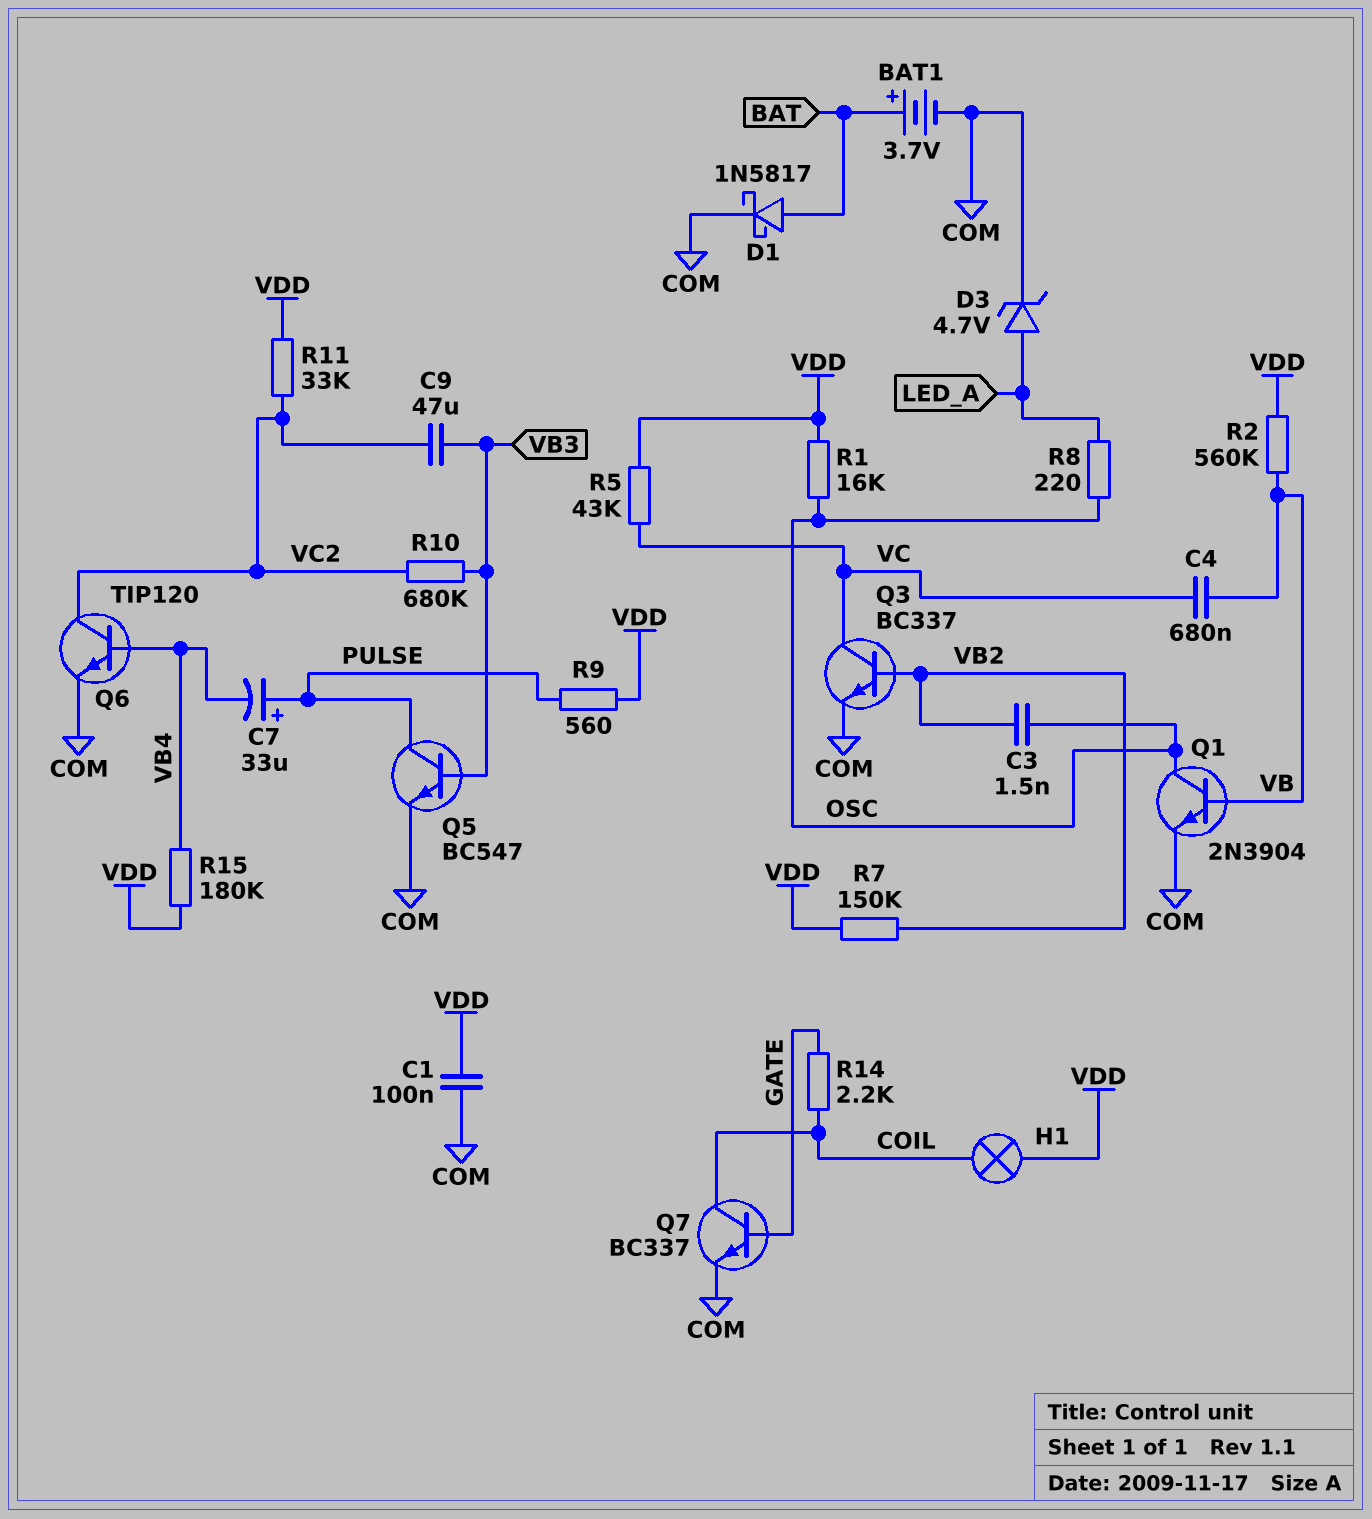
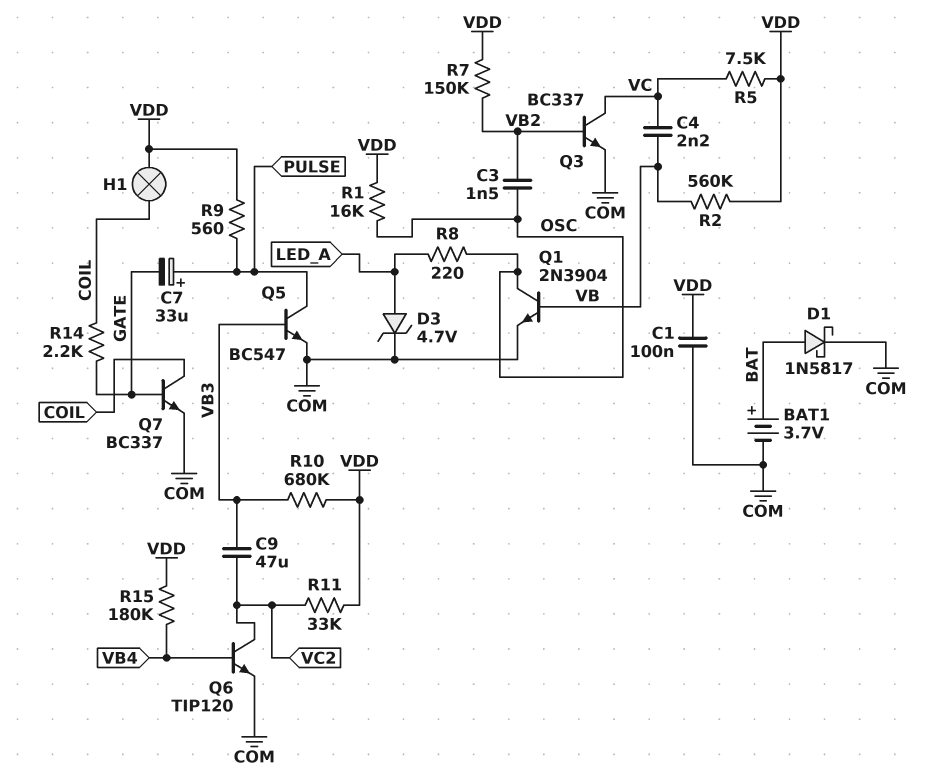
C4: 680nF (VB, VC) -> 2.2nF (VB, VC)
C7: 33uF (plus PULSE, minus VB4) -> 33uF (plus PULSE, minus GATE)
R5: 43k (VC, VDD) -> 7.5k (VC, VDD)
R10: 680k (VB3, VC2) -> 680k (VB3, VDD)

